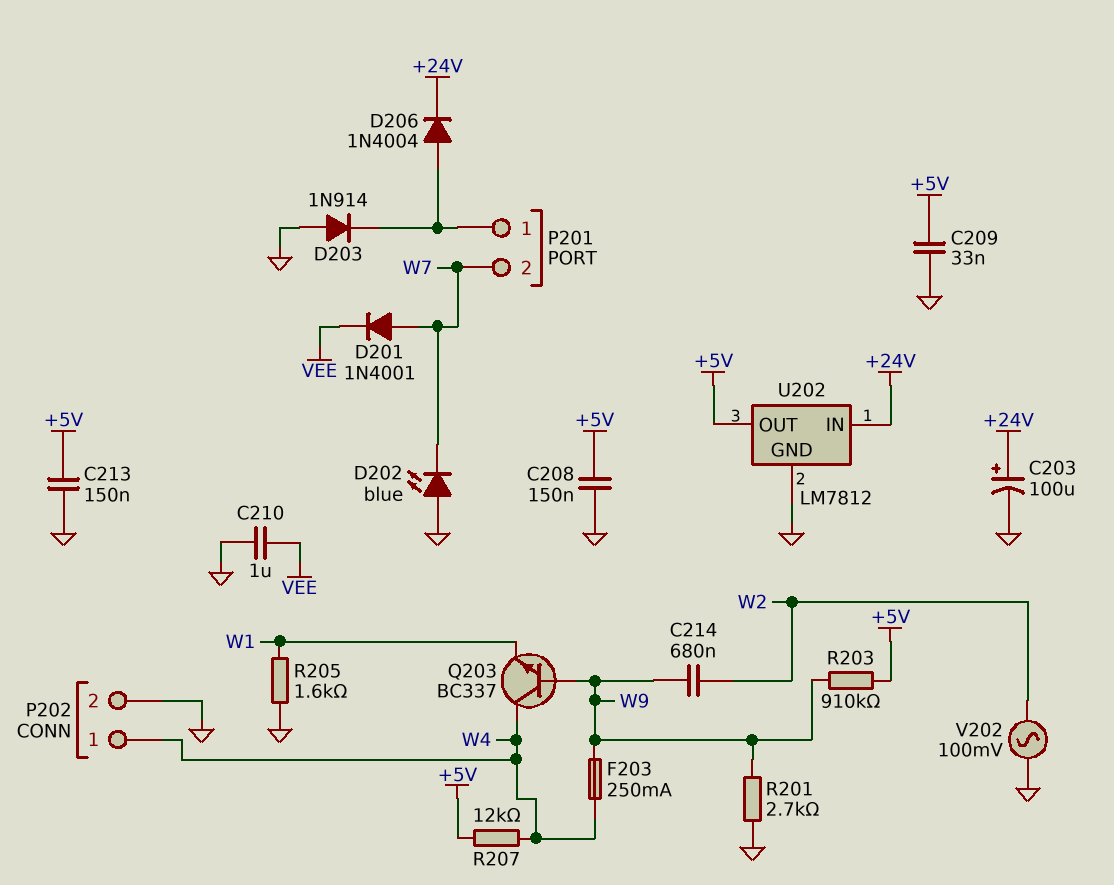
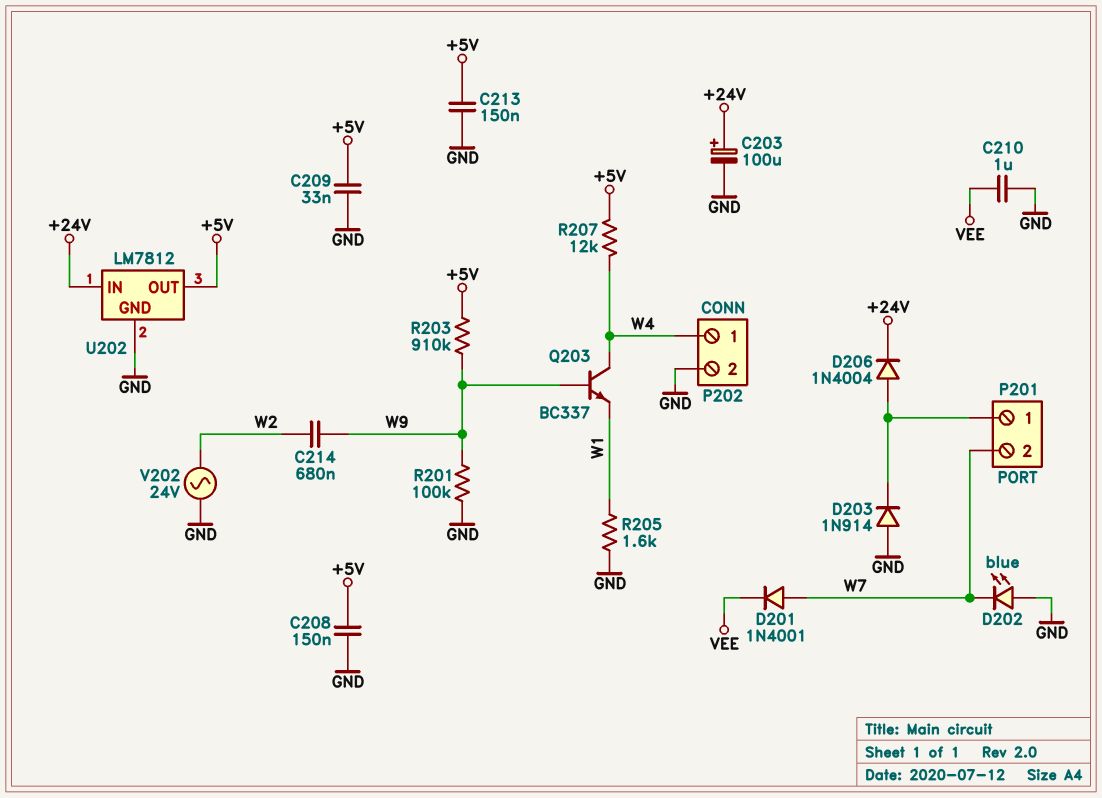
F203: 250mA (W4, W9) -> none
R201: 2.7k (GND, W9) -> 100k (GND, W9)
V202: AC 100mV (GND, W2) -> AC 24V (GND, W2)

